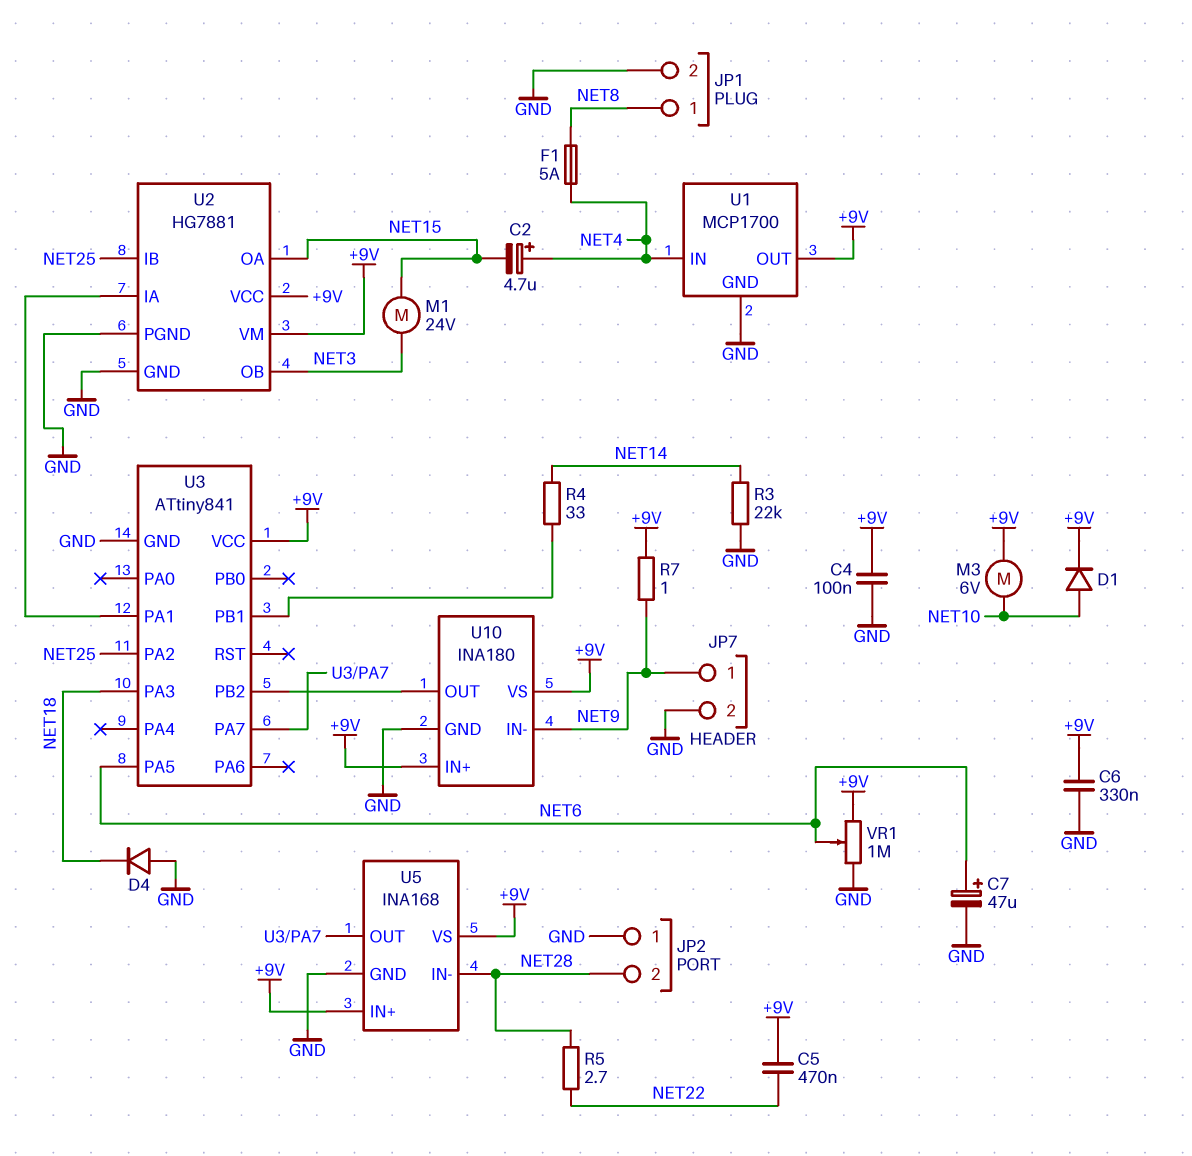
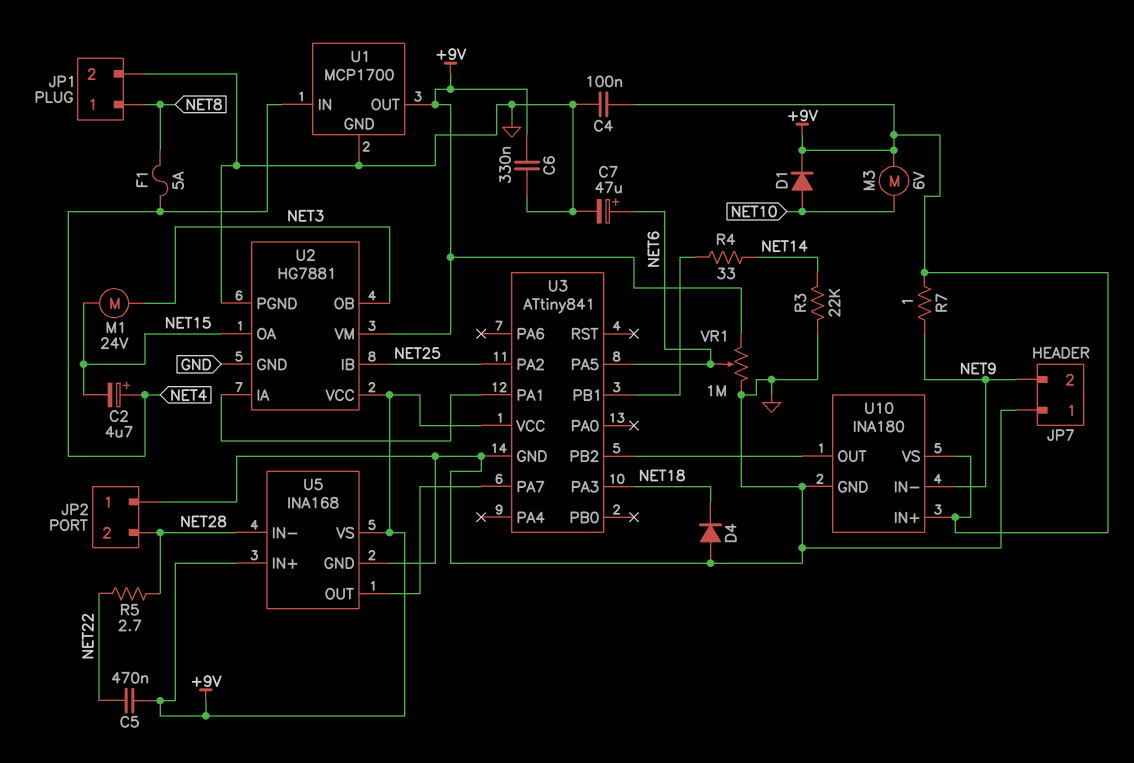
JP7 pin 1: NET9 -> GND
JP7 pin 2: GND -> NET9

